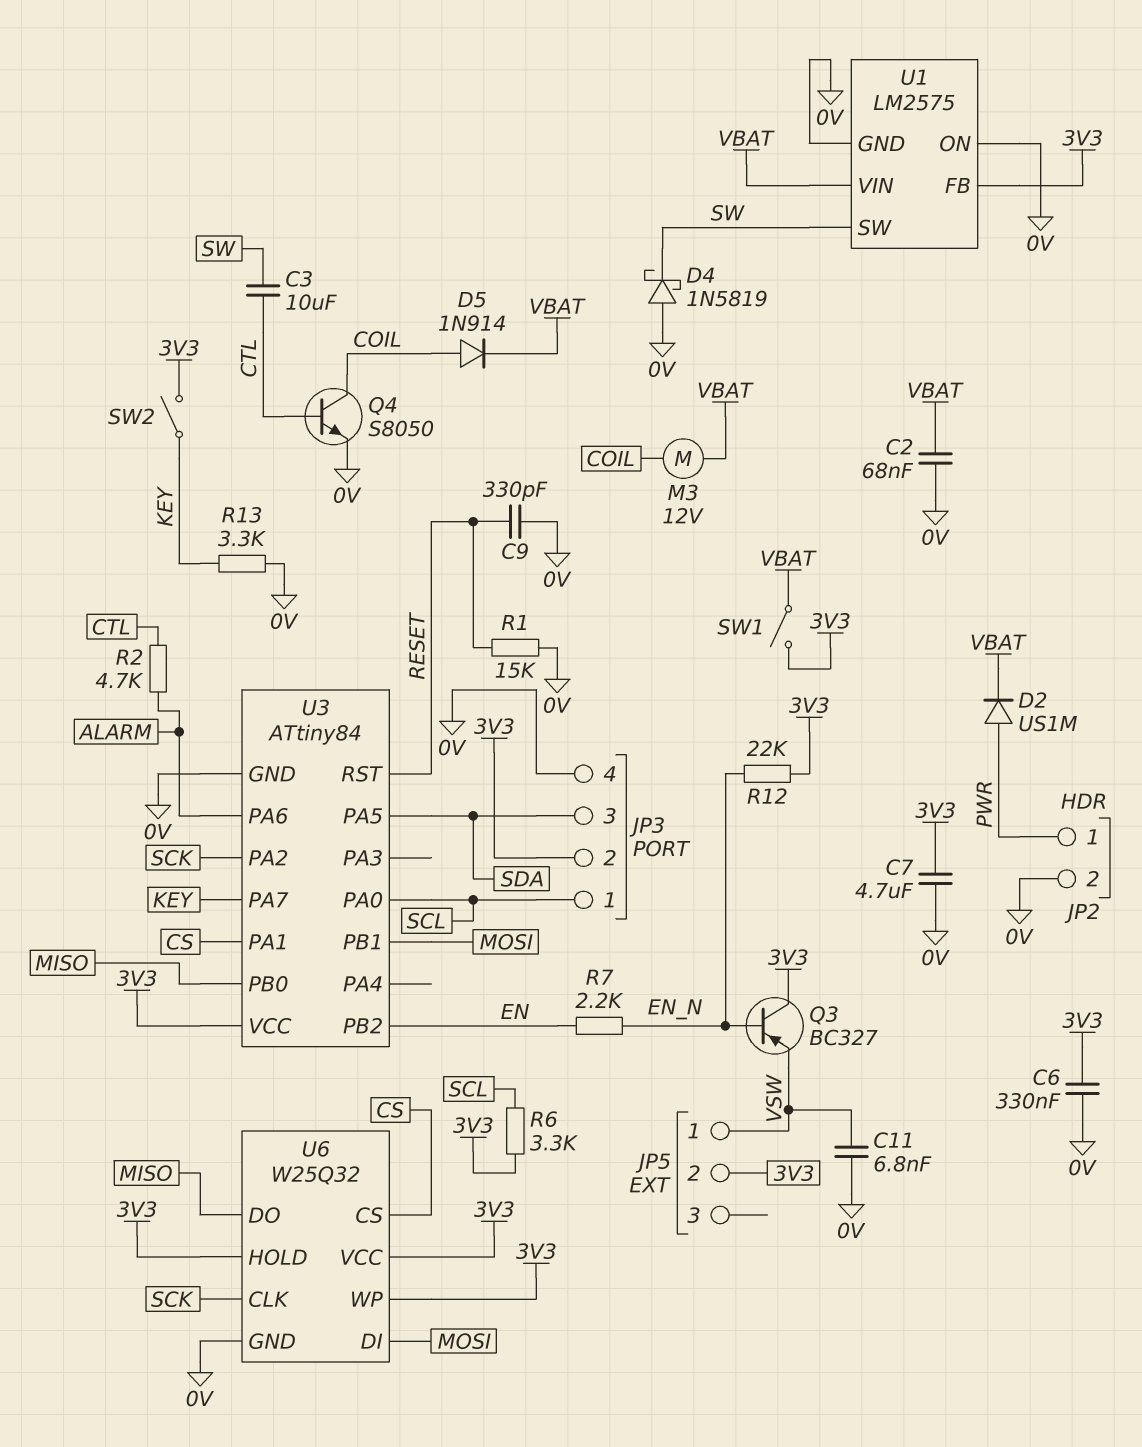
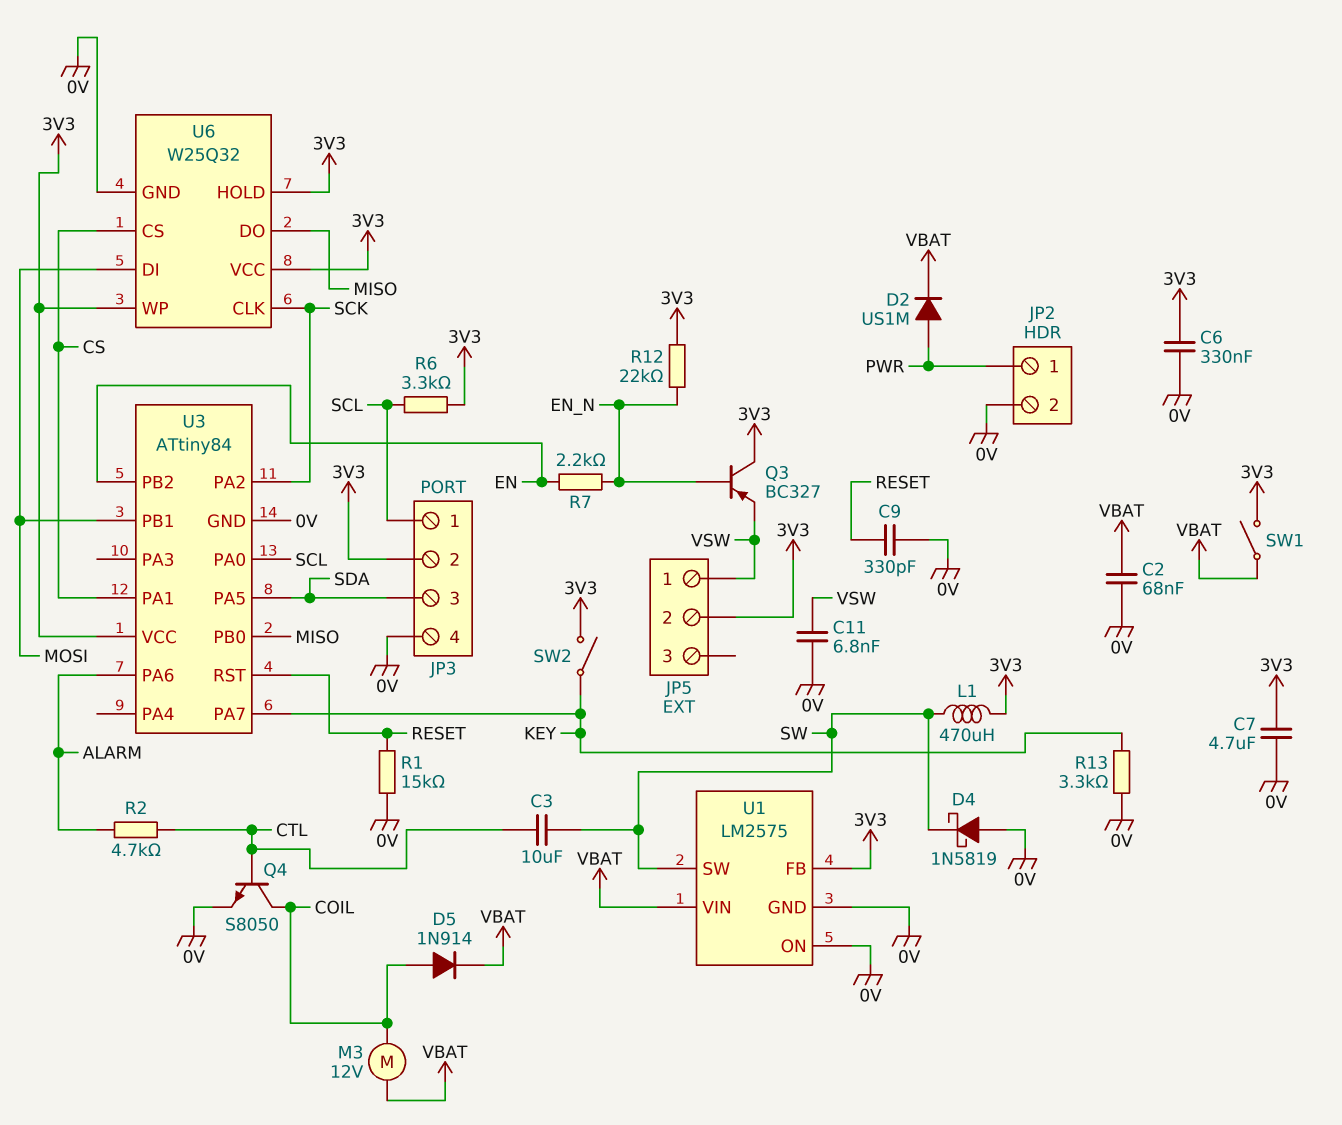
L1: none -> 470uH (3V3, SW)

